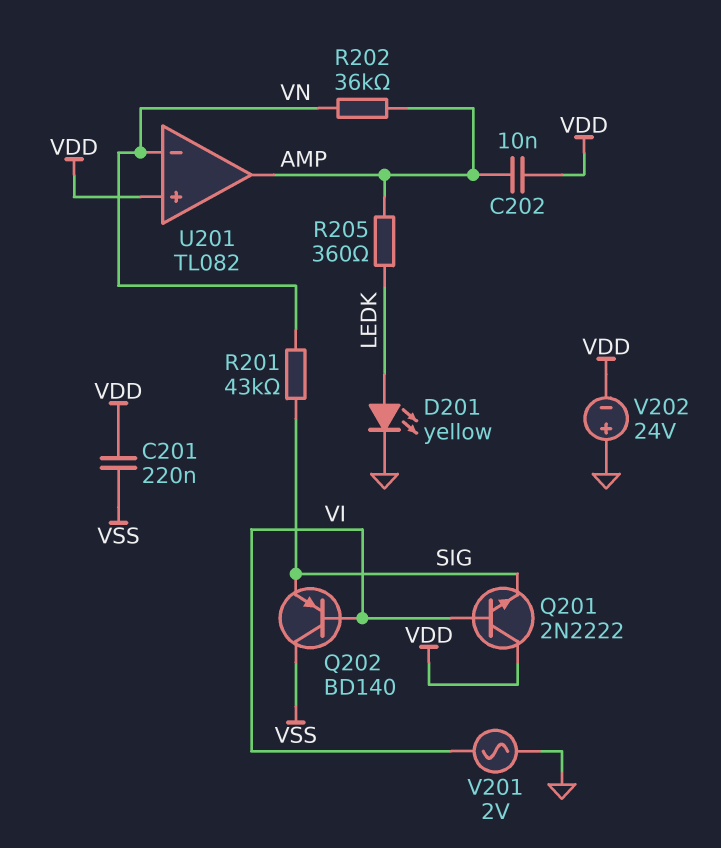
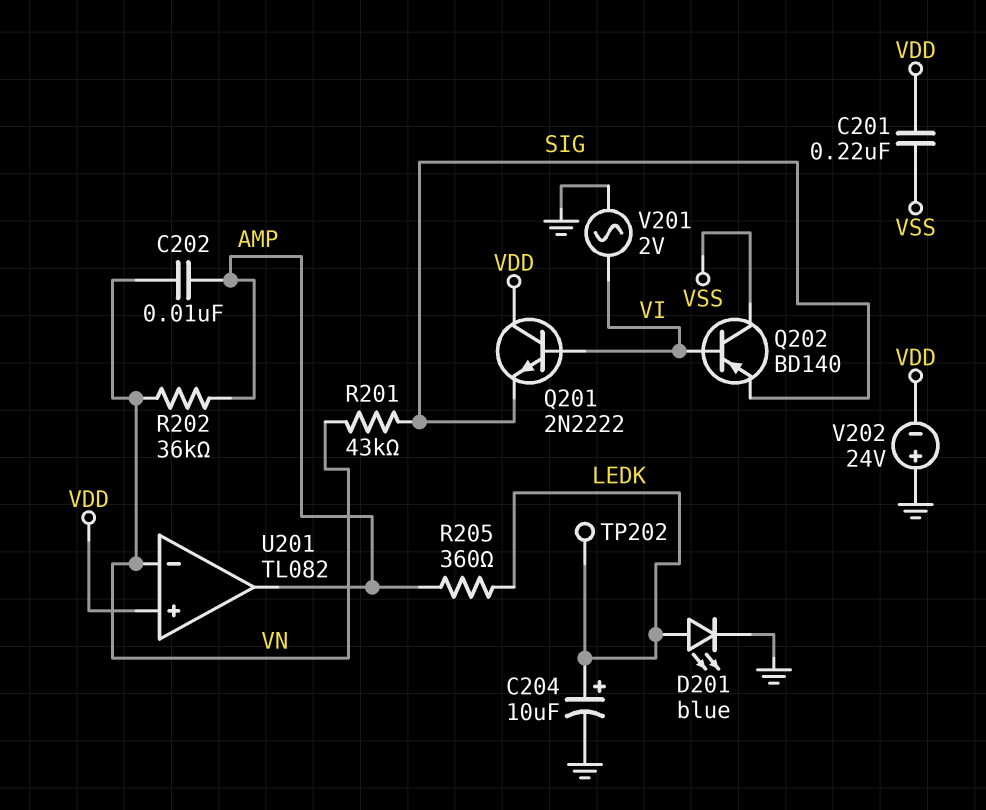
C202: 10nF (AMP, VDD) -> 10nF (AMP, VN)
C204: none -> 10uF (plus LEDK, minus GND)
D201: LED yellow (A LEDK, K GND) -> LED blue (A LEDK, K GND)
TP202: none -> test point (LEDK)

